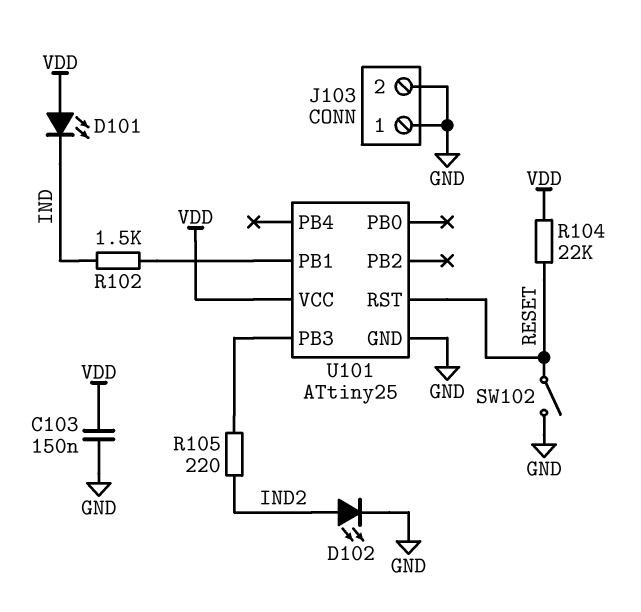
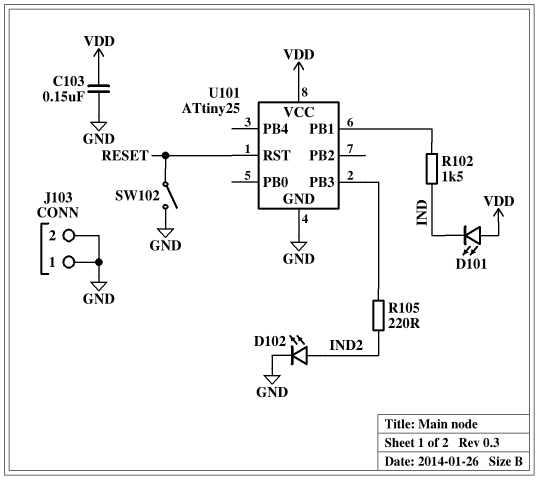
R104: 22k (RESET, VDD) -> none

